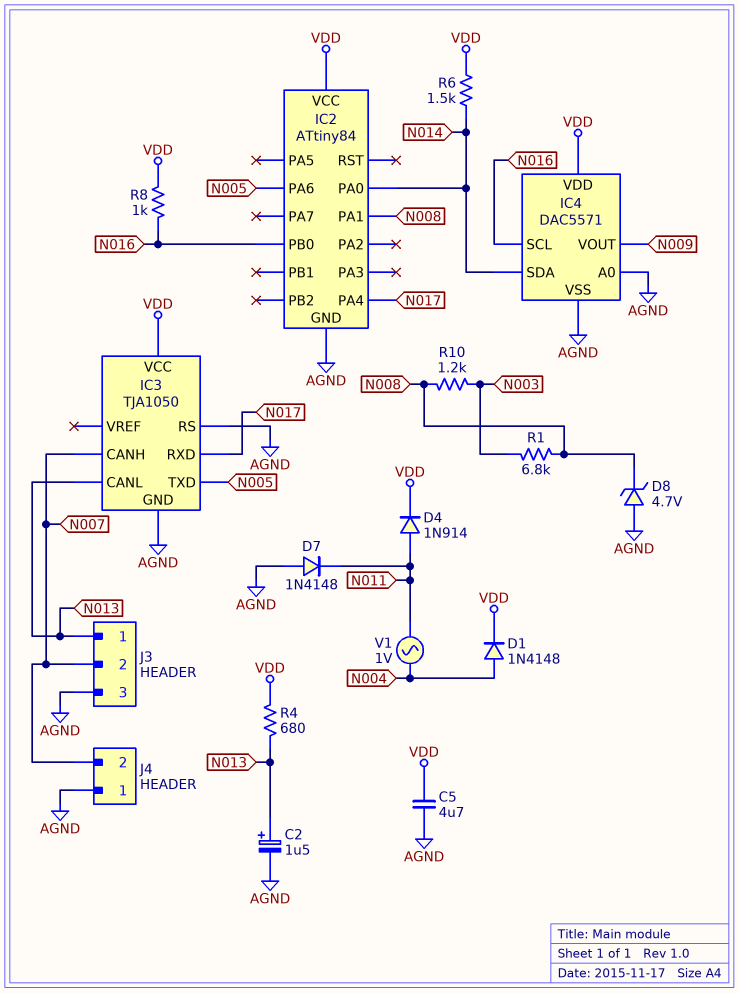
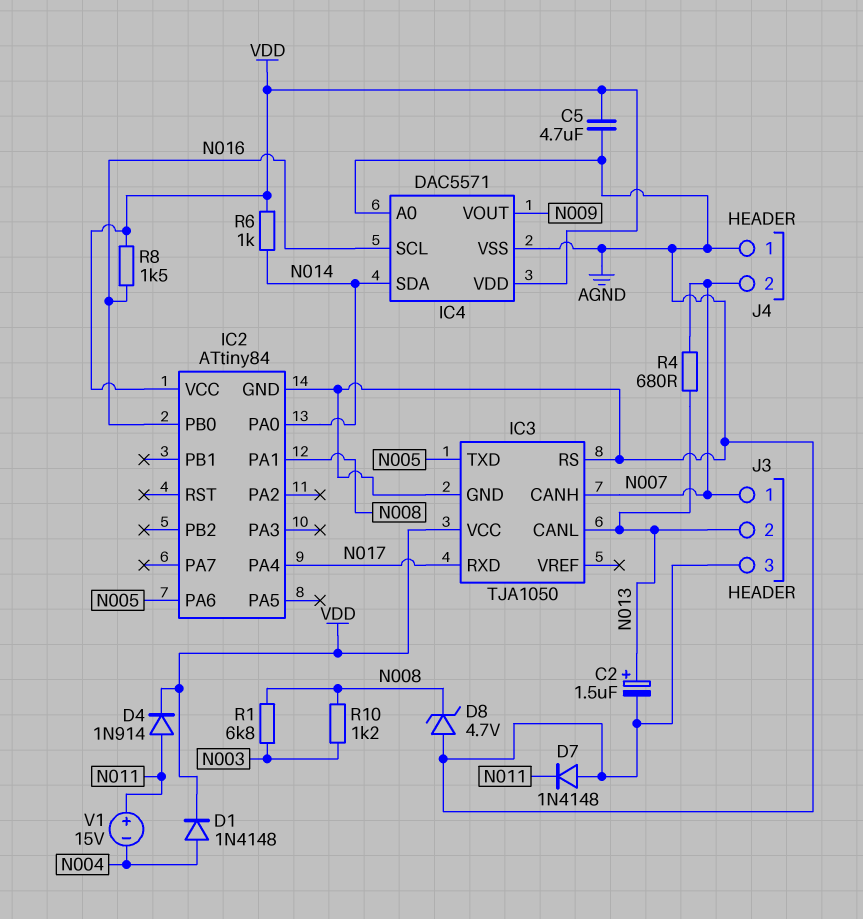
J3 pin 1: N013 -> N007
J3 pin 2: N007 -> N013
R4: 680 (N013, VDD) -> 680 (N007, N013)
R6: 1.5k (N014, VDD) -> 1k (N014, VDD)
R8: 1k (N016, VDD) -> 1.5k (N016, VDD)
V1: AC 1V (N004, N011) -> 15V (plus N011, minus N004)

